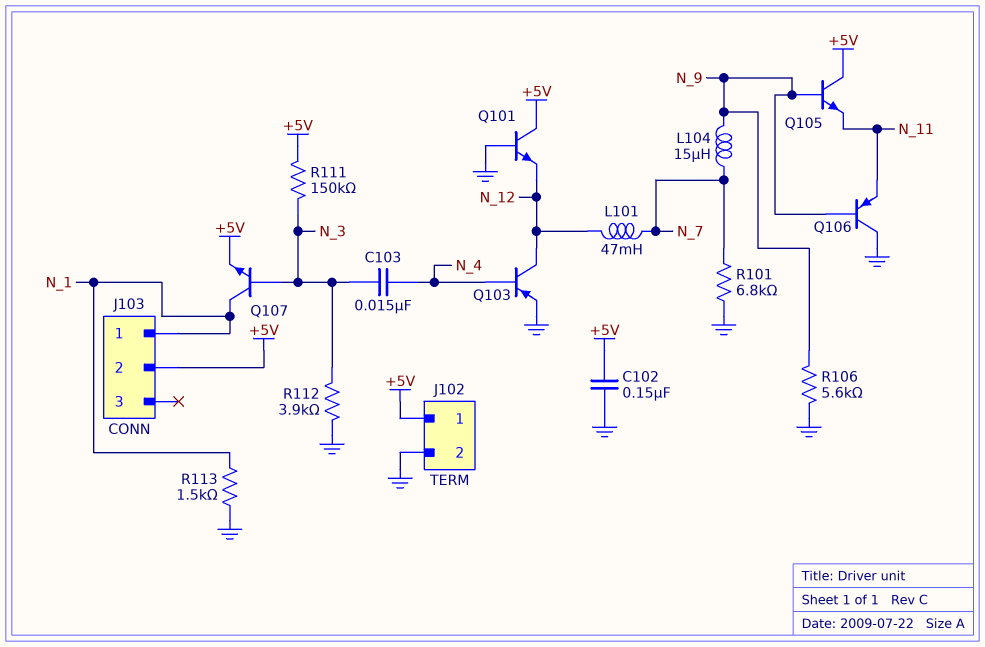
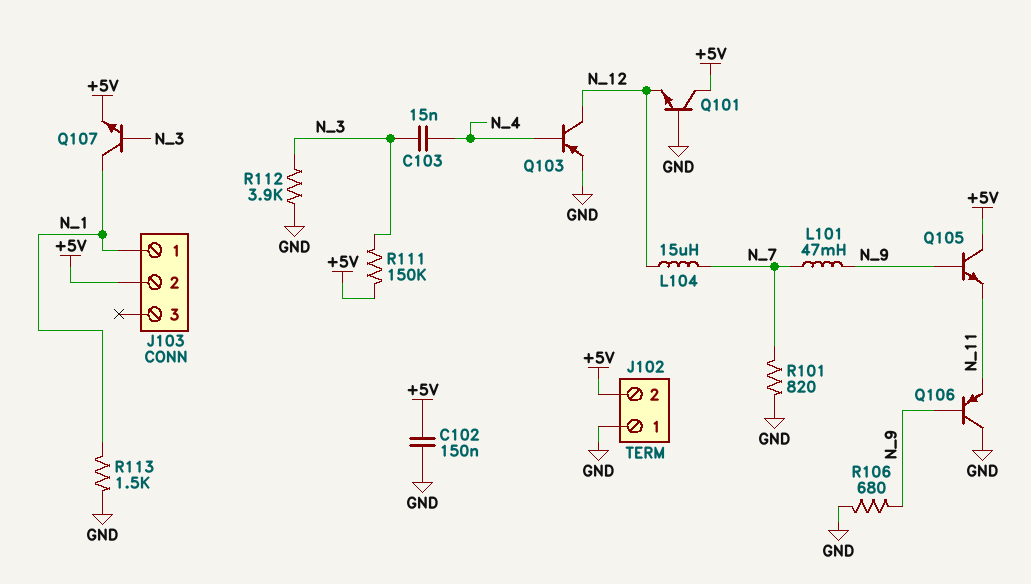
J102 pin 1: +5V -> GND
J102 pin 2: GND -> +5V
L101: 47mH (N_7, N_12) -> 47mH (N_7, N_9)
L104: 15uH (N_7, N_9) -> 15uH (N_7, N_12)
R101: 6.8k (GND, N_7) -> 820 (GND, N_7)
R106: 5.6k (GND, N_9) -> 680 (GND, N_9)

